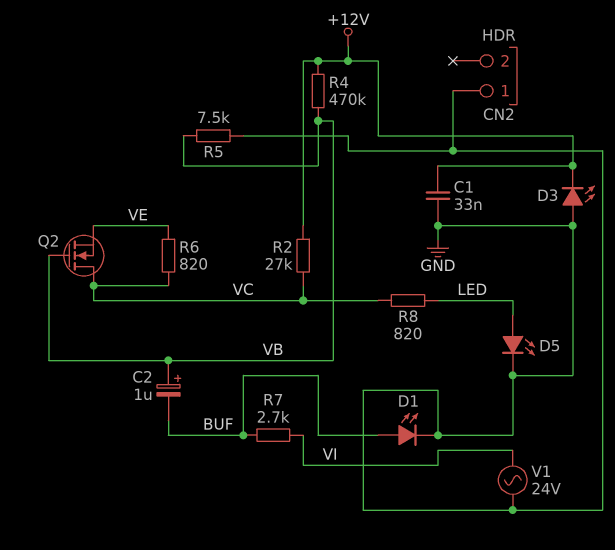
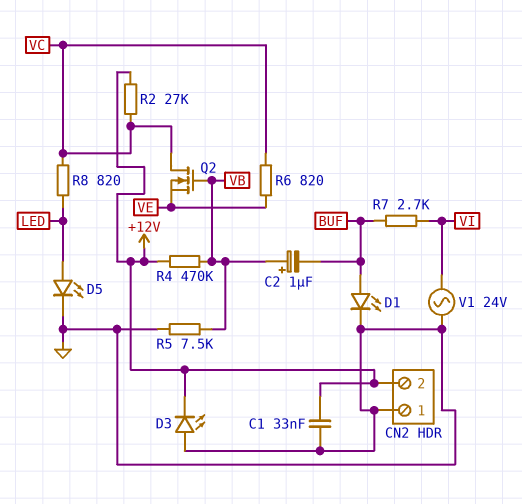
CN2 pin 2: none -> +12V

